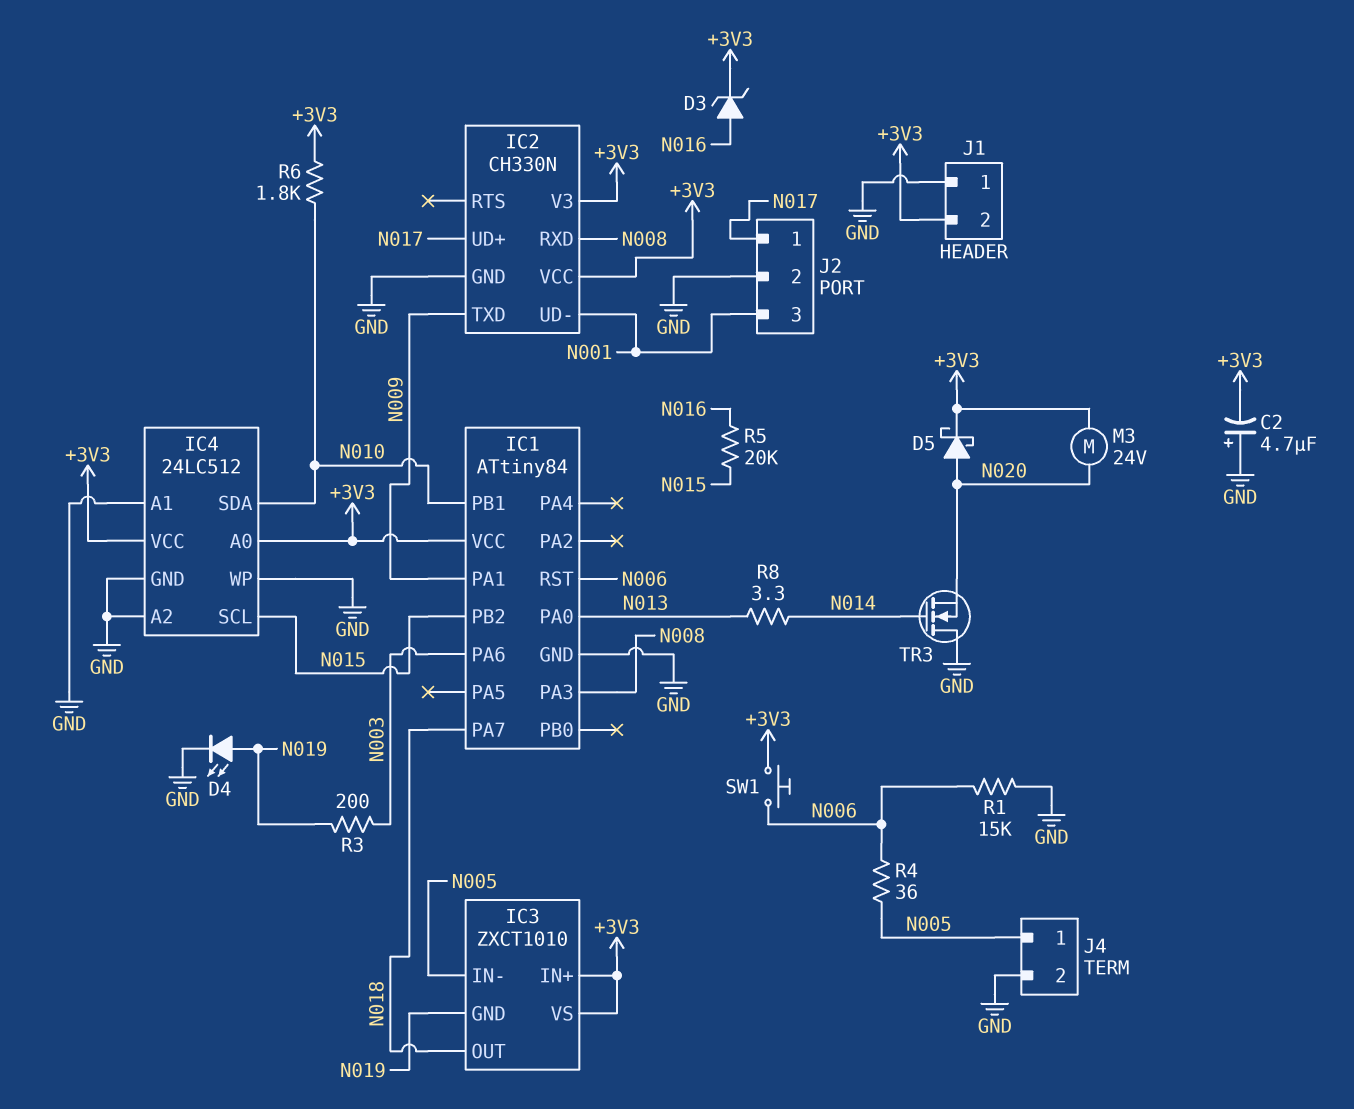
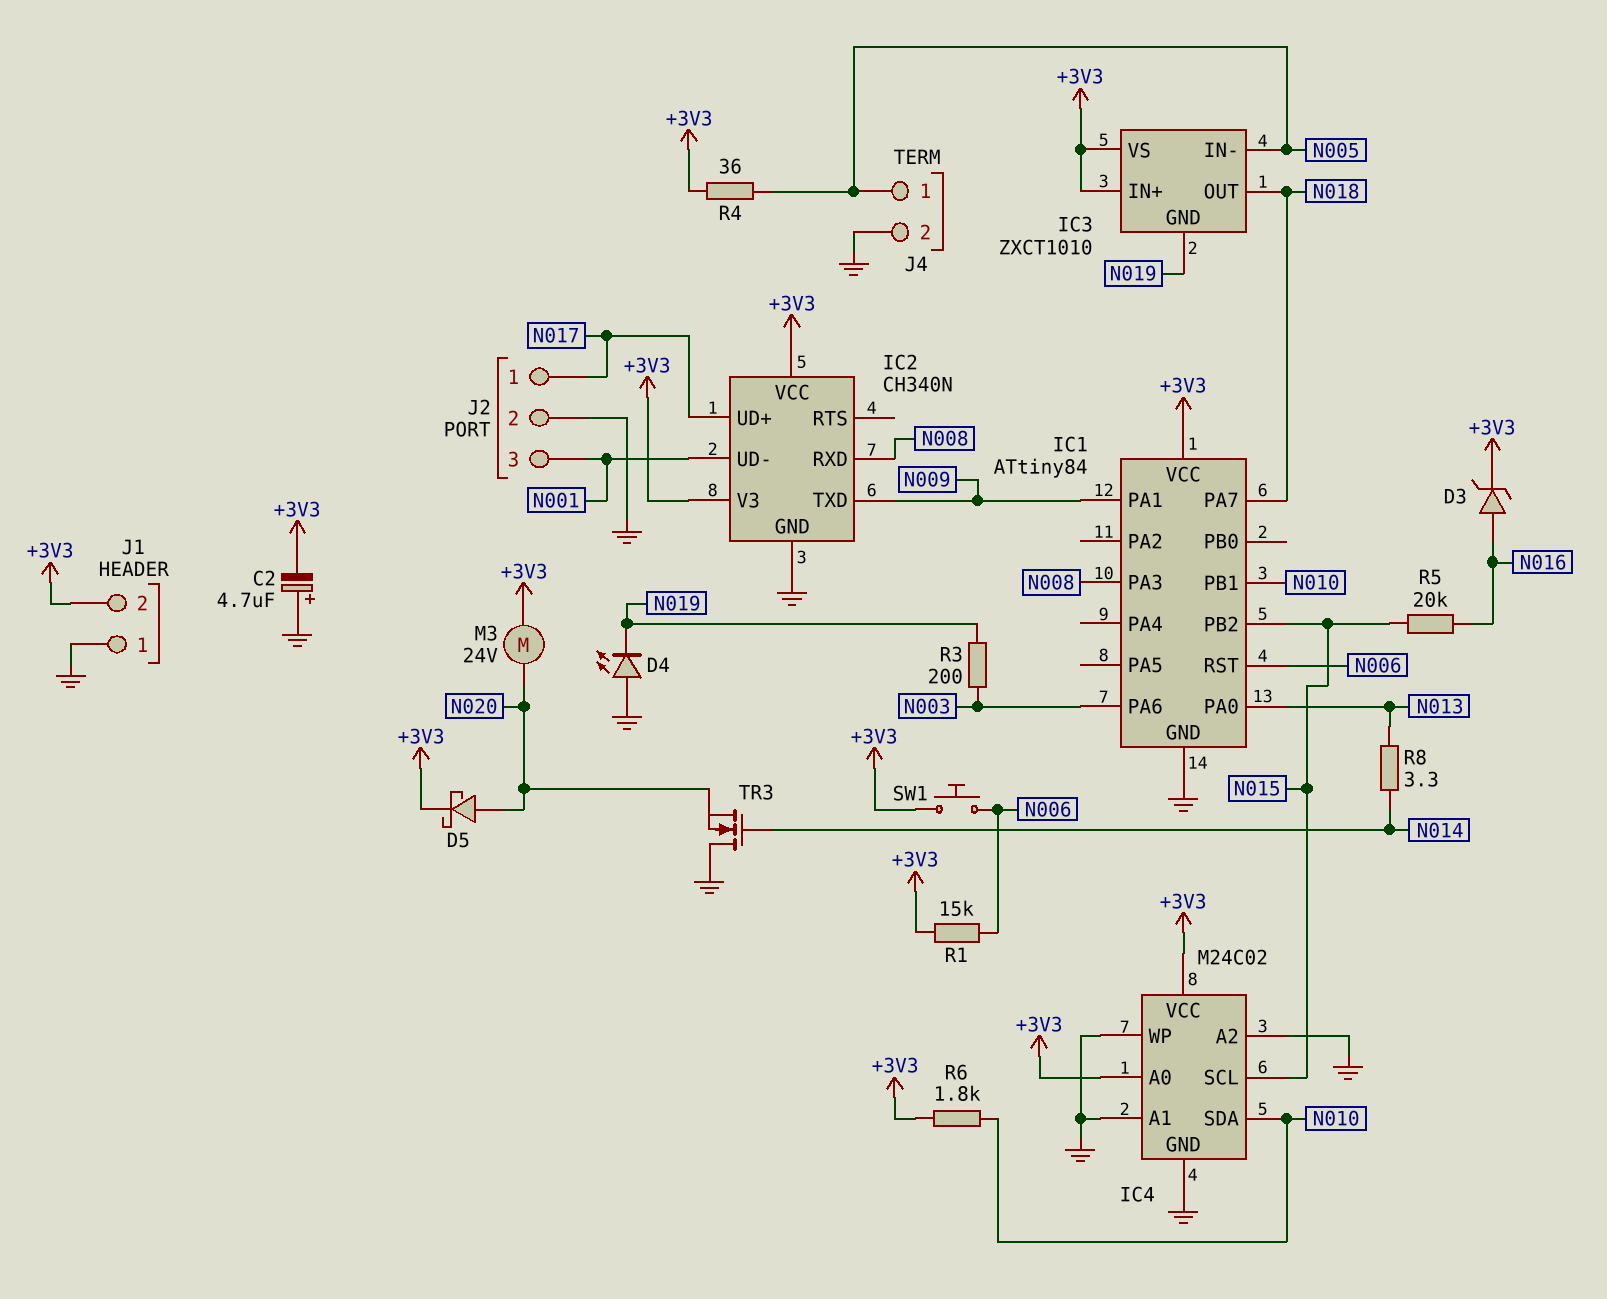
D4: LED (A N019, K GND) -> LED (A GND, K N019)
IC2: CH330N -> CH340N
IC4: 24LC512 -> M24C02
R1: 15k (GND, N006) -> 15k (+3V3, N006)
R4: 36 (N005, N006) -> 36 (+3V3, N005)

